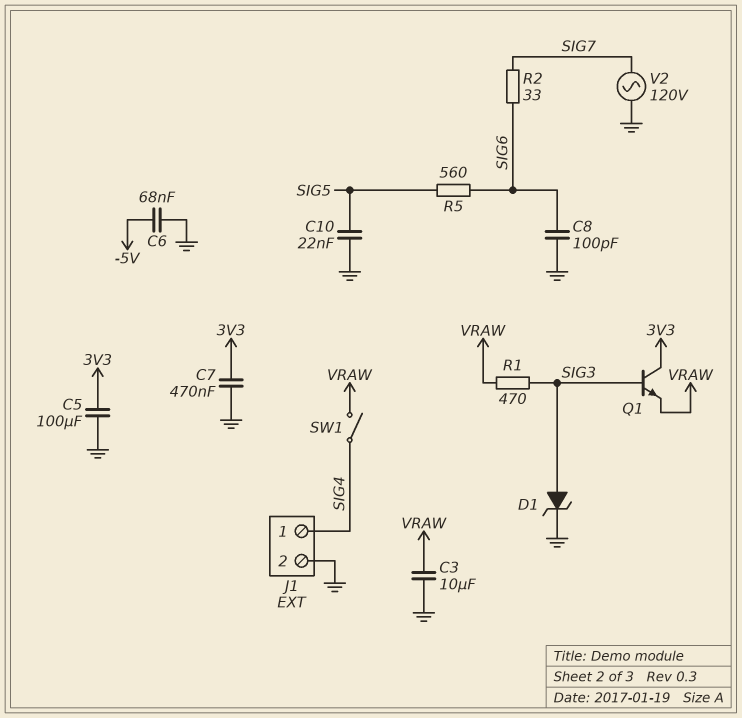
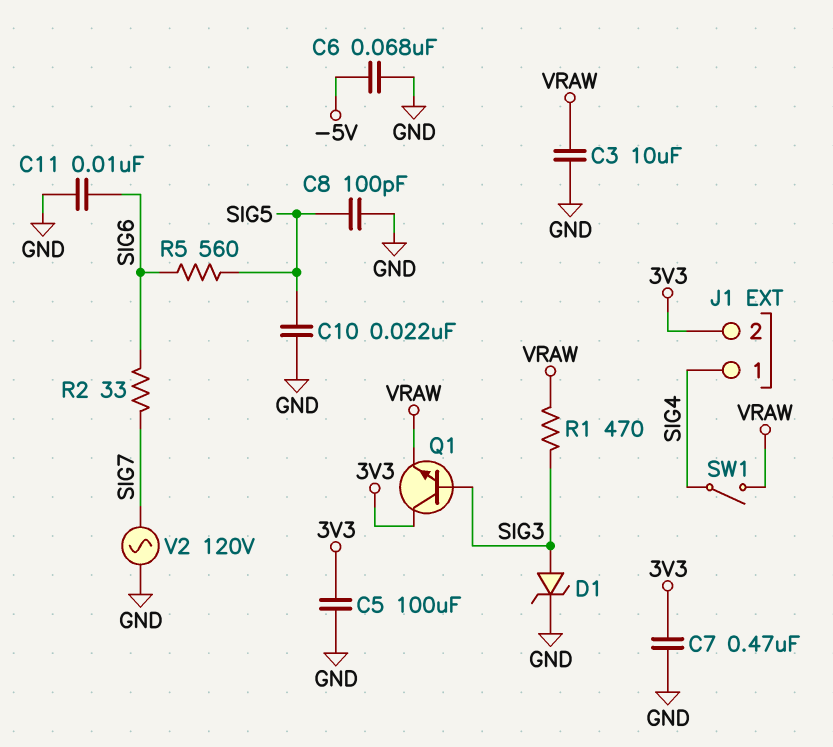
C8: 100pF (GND, SIG6) -> 100pF (GND, SIG5)
C11: none -> 10nF (GND, SIG6)
J1 pin 2: GND -> 3V3

